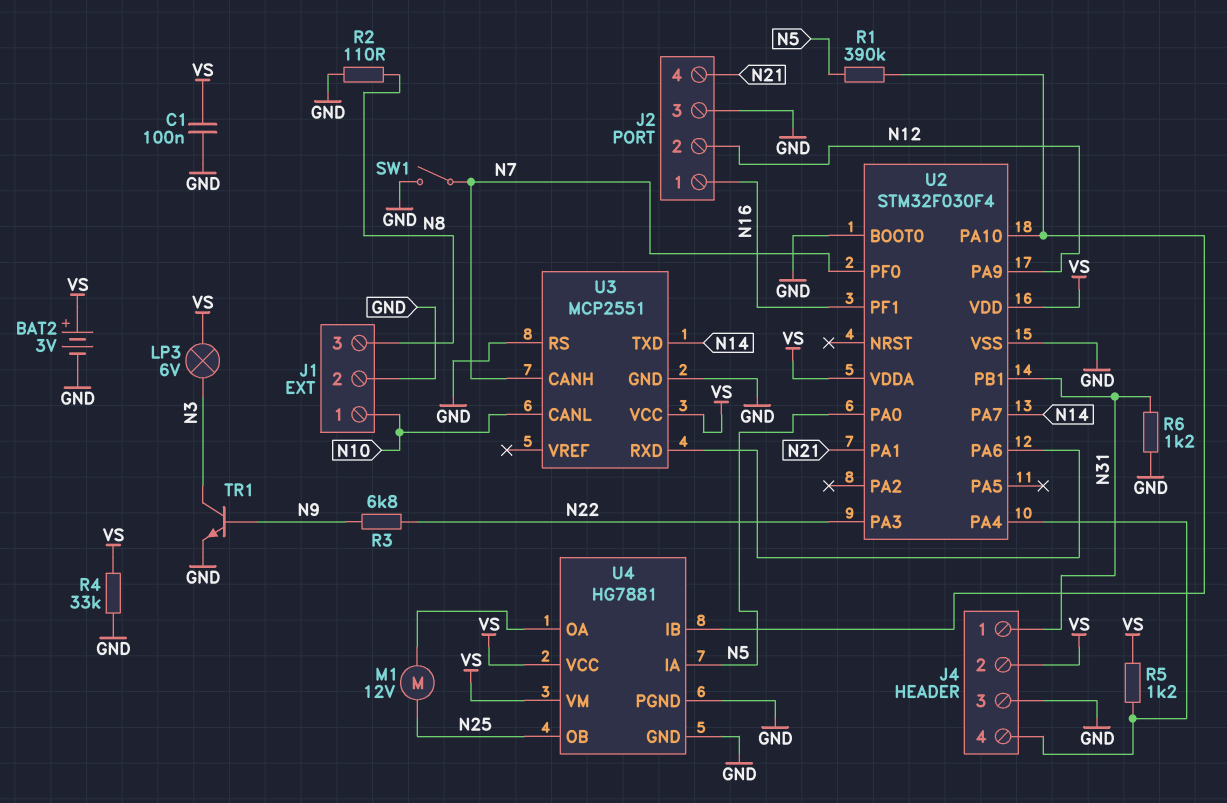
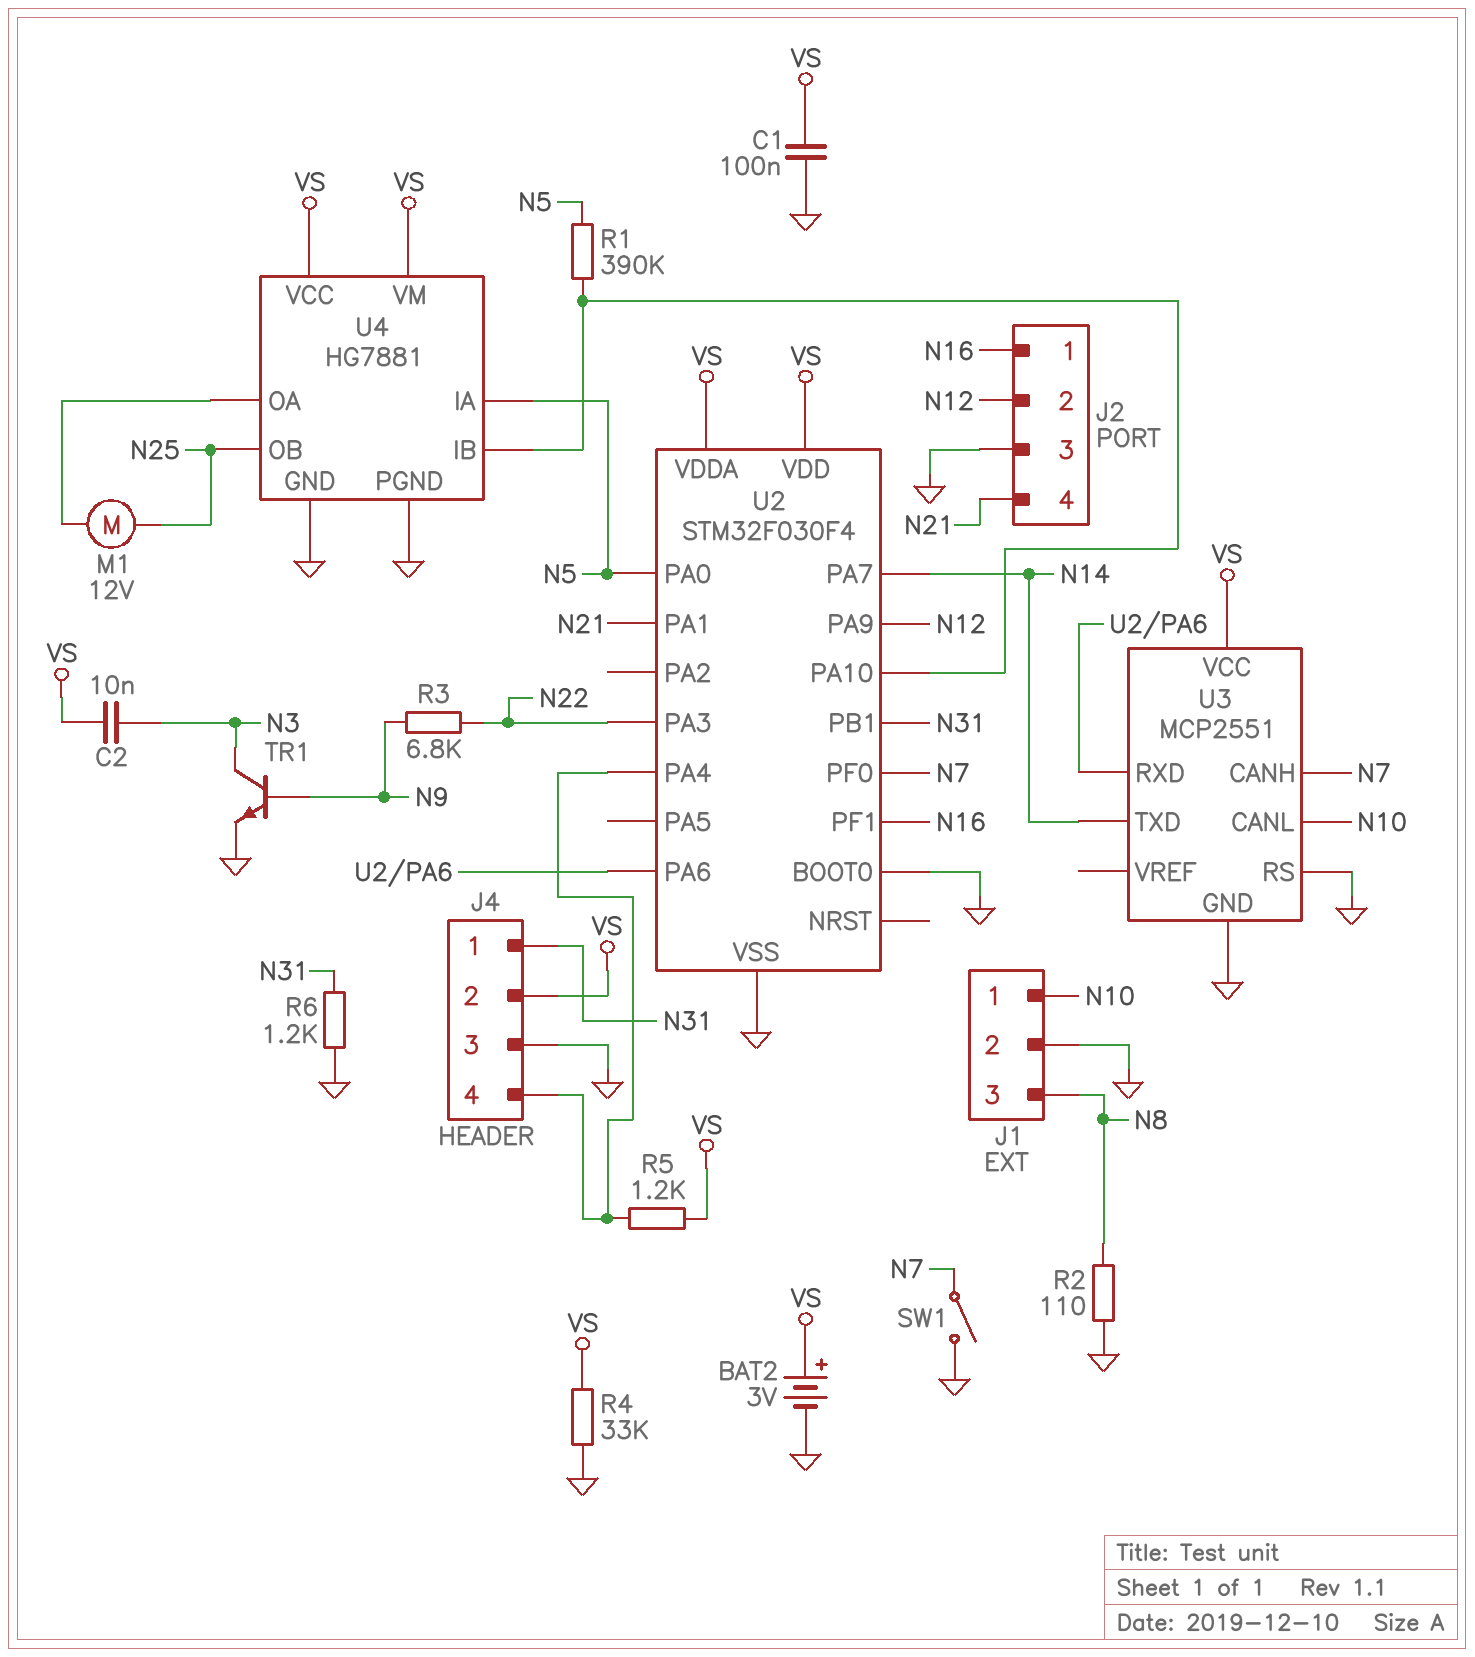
C2: none -> 10nF (N3, VS)
LP3: lamp 6V (N3, VS) -> none

